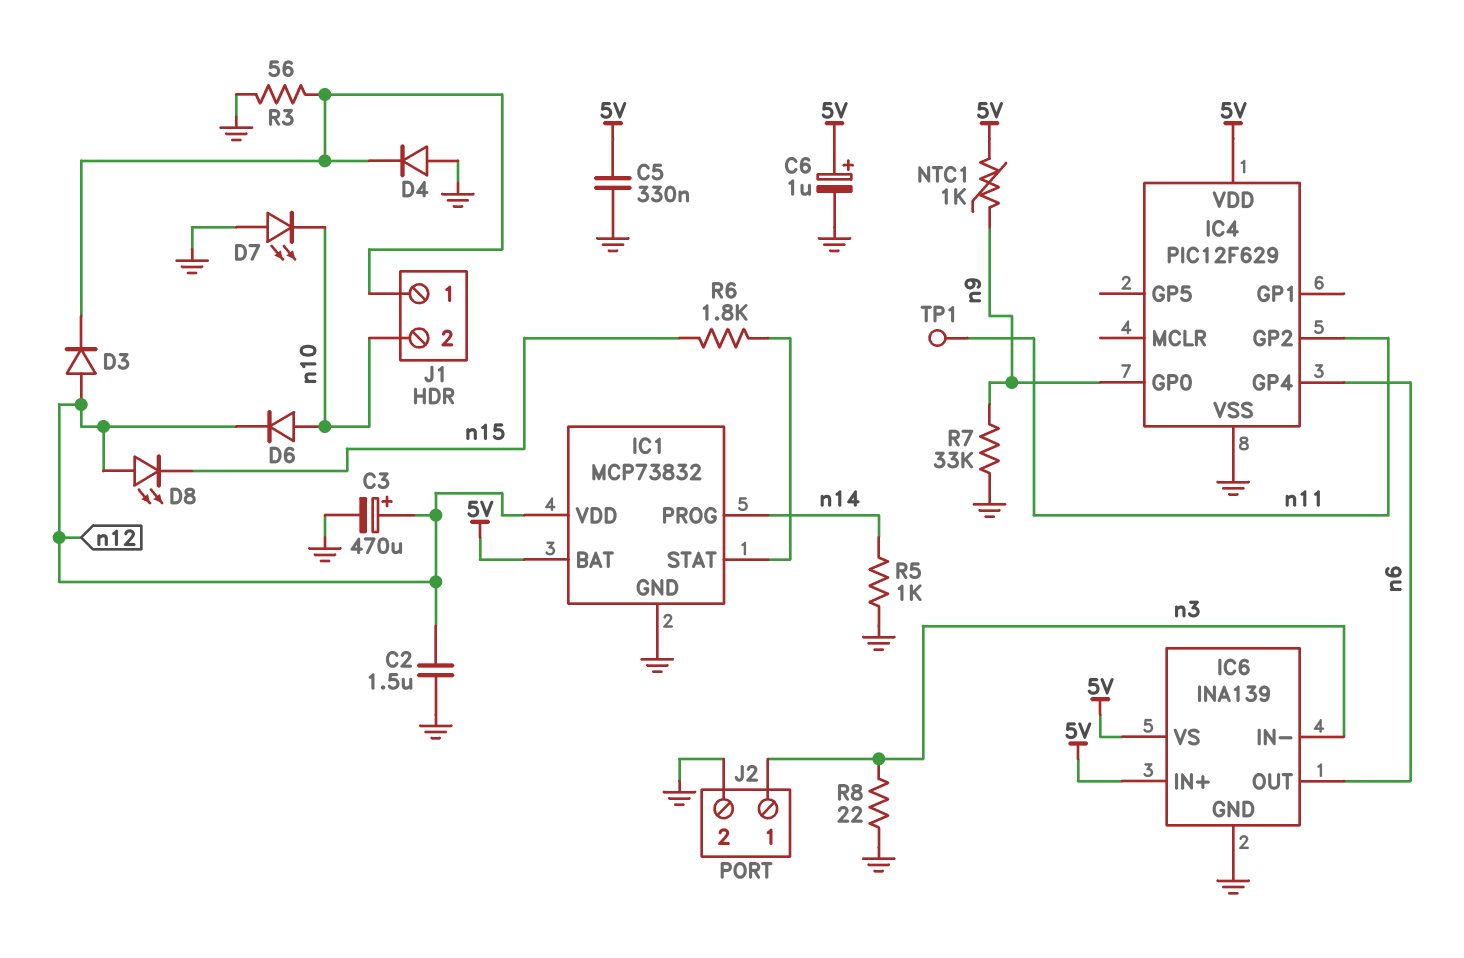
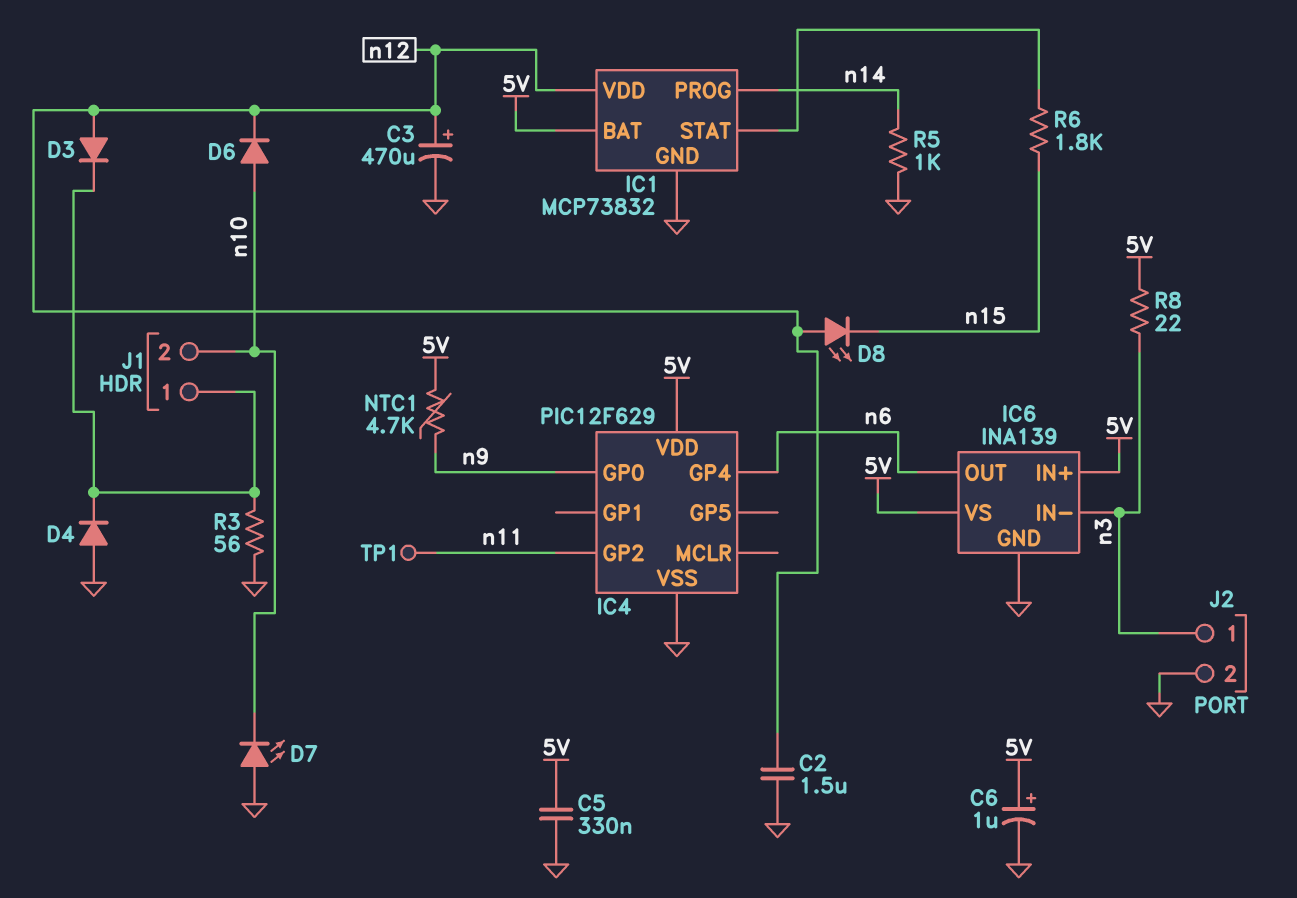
NTC1: 1k (5V, n9) -> 4.7k (5V, n9)
R7: 33k (GND, n9) -> none
R8: 22 (GND, n3) -> 22 (5V, n3)

